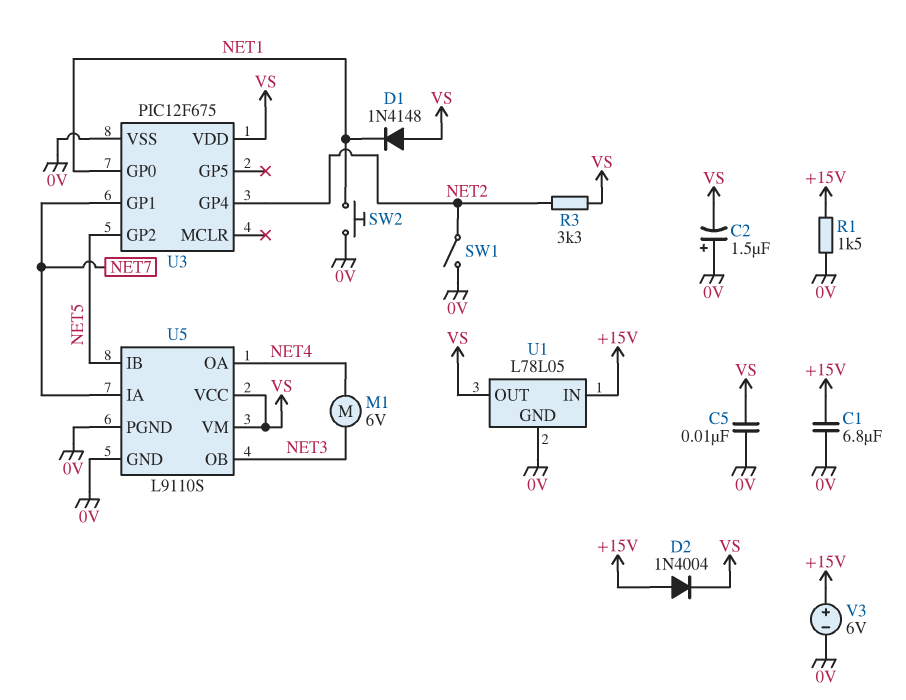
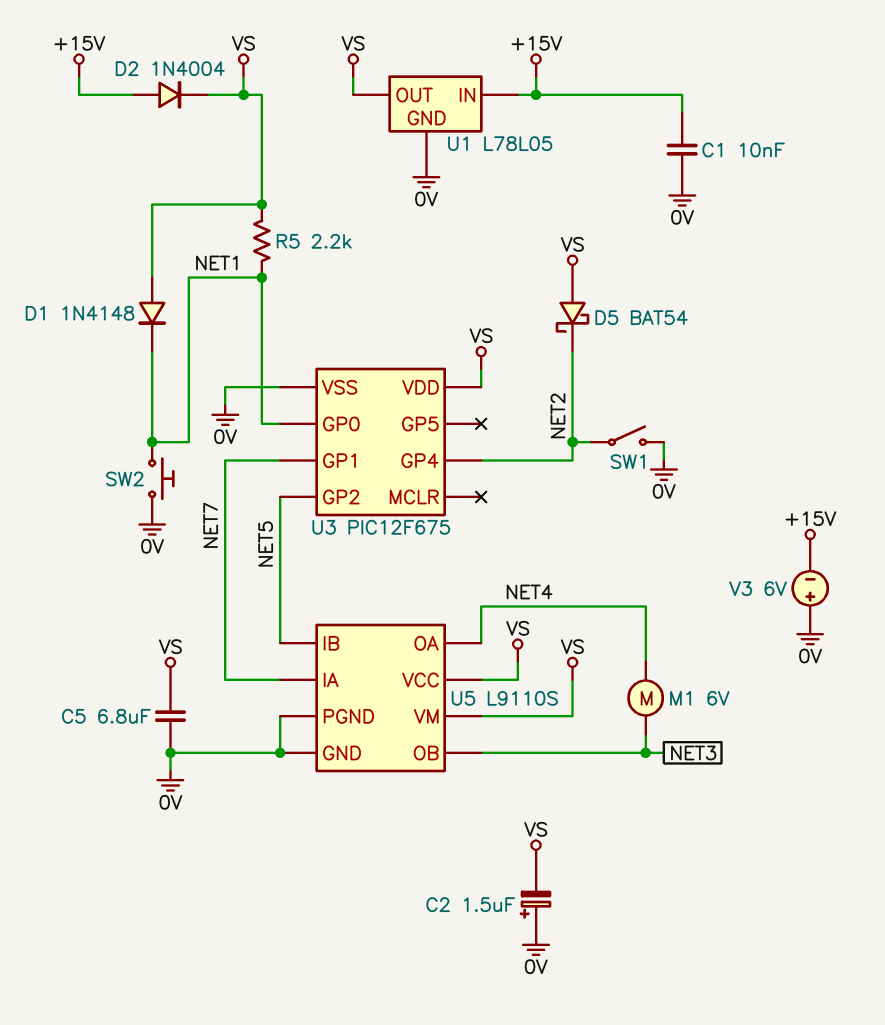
C1: 6.8uF (+15V, 0V) -> 10nF (+15V, 0V)
C5: 10nF (0V, VS) -> 6.8uF (0V, VS)
D5: none -> schottky BAT54 (A VS, K NET2)
R1: 1.5k (+15V, 0V) -> none
R3: 3.3k (NET2, VS) -> none
R5: none -> 2.2k (NET1, VS)
V3: 6V (plus +15V, minus 0V) -> 6V (plus 0V, minus +15V)

